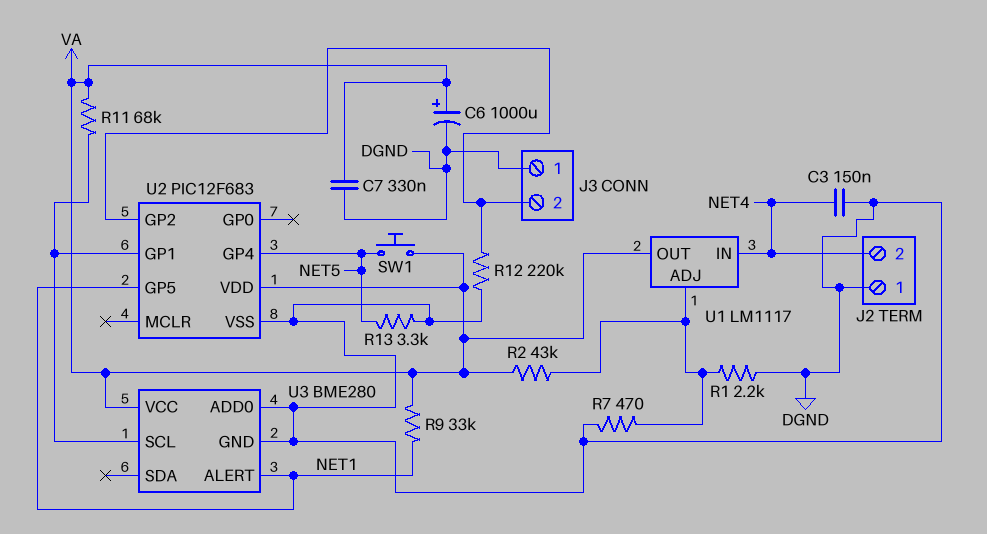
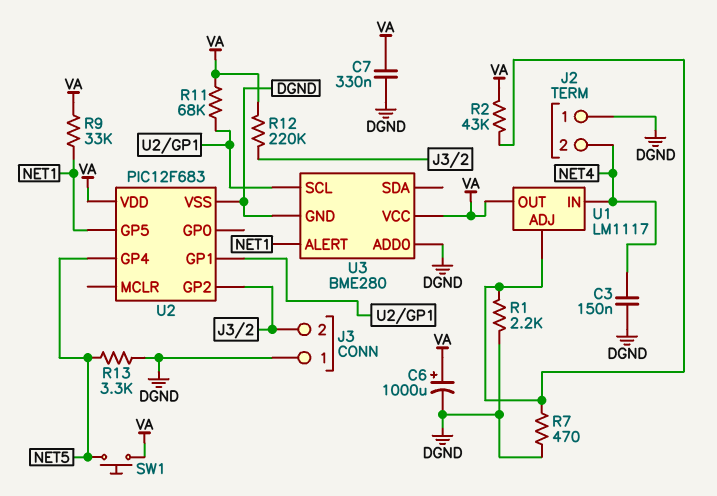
R12: 220k (DGND, J3/2) -> 220k (J3/2, VA)

